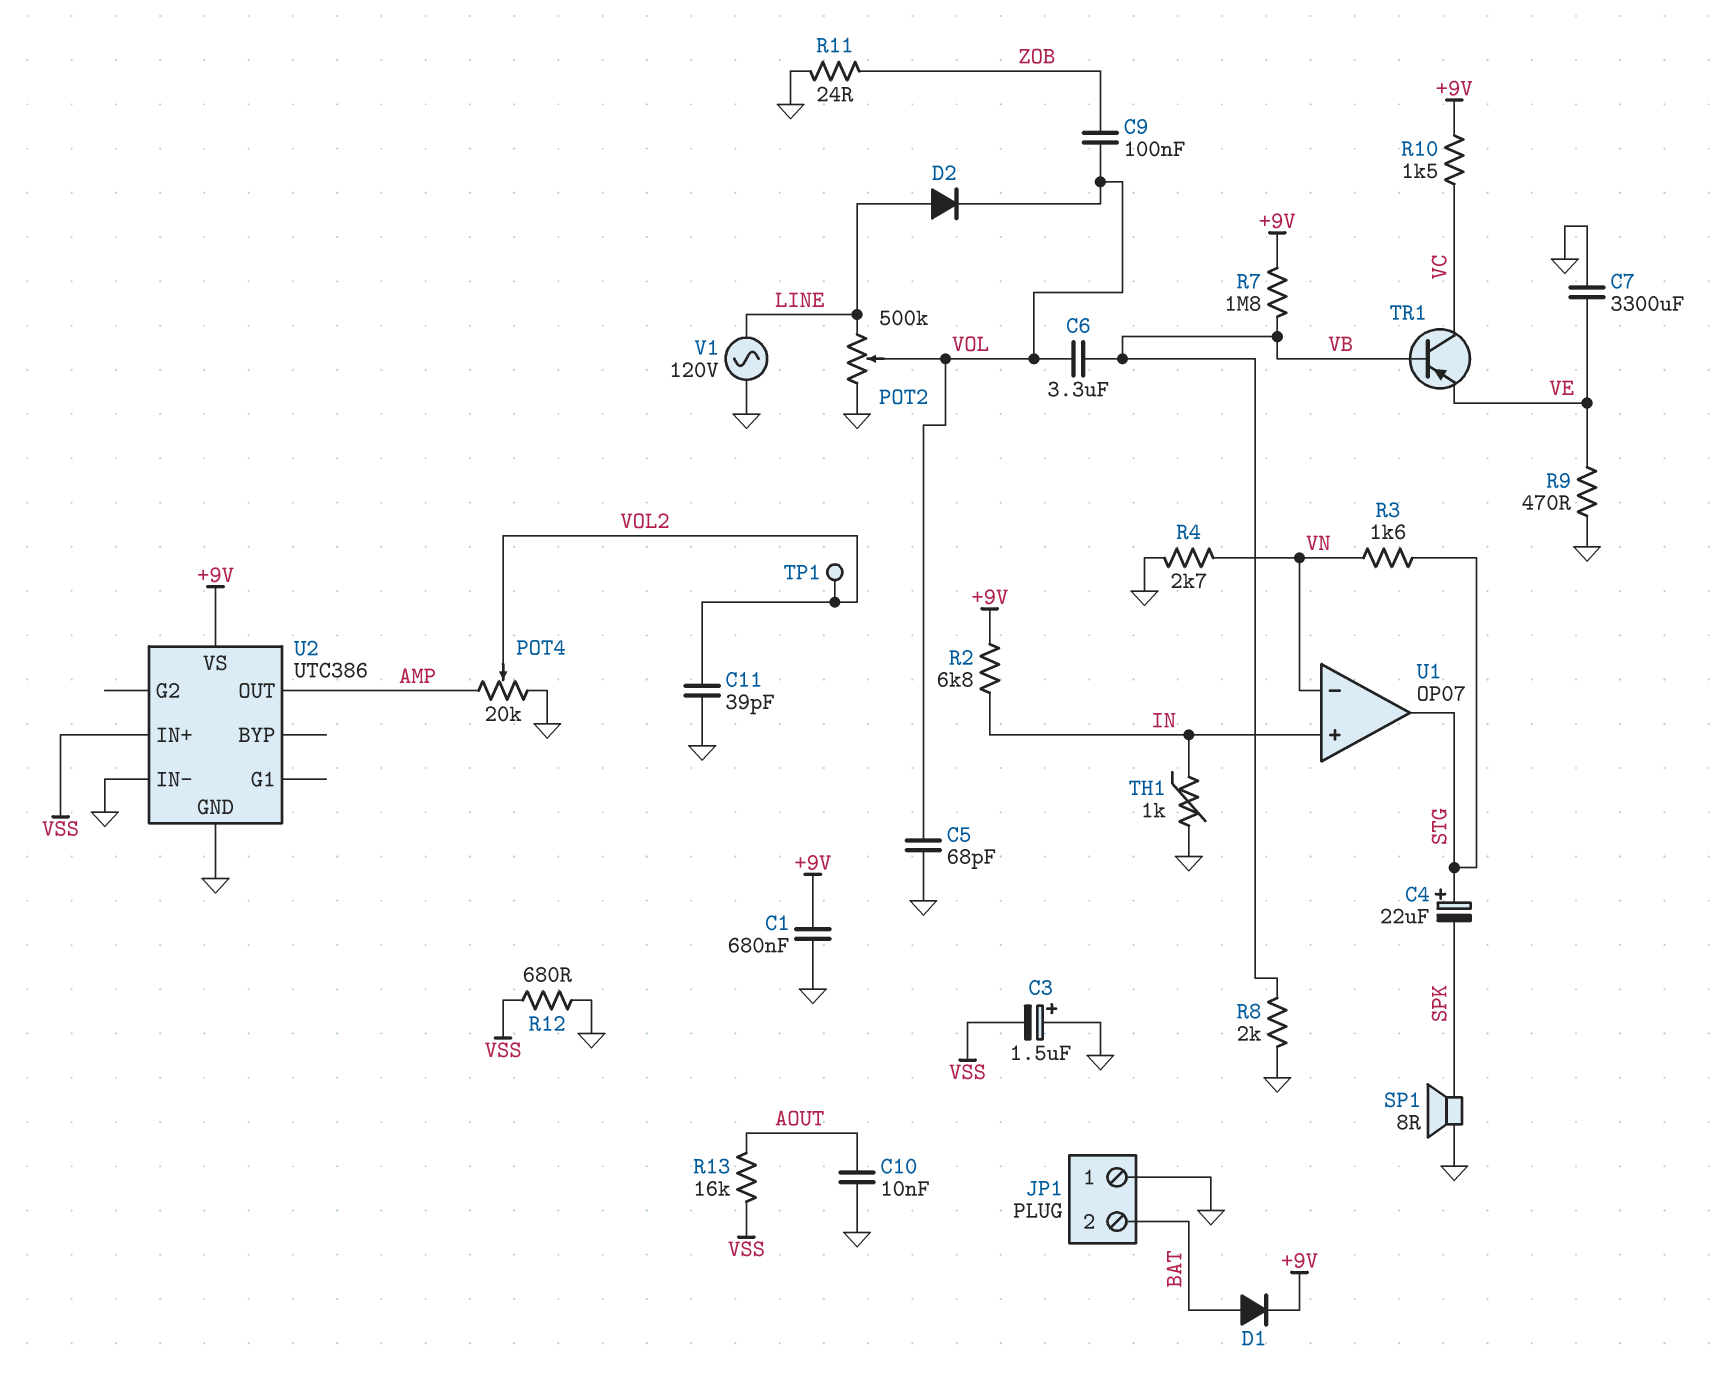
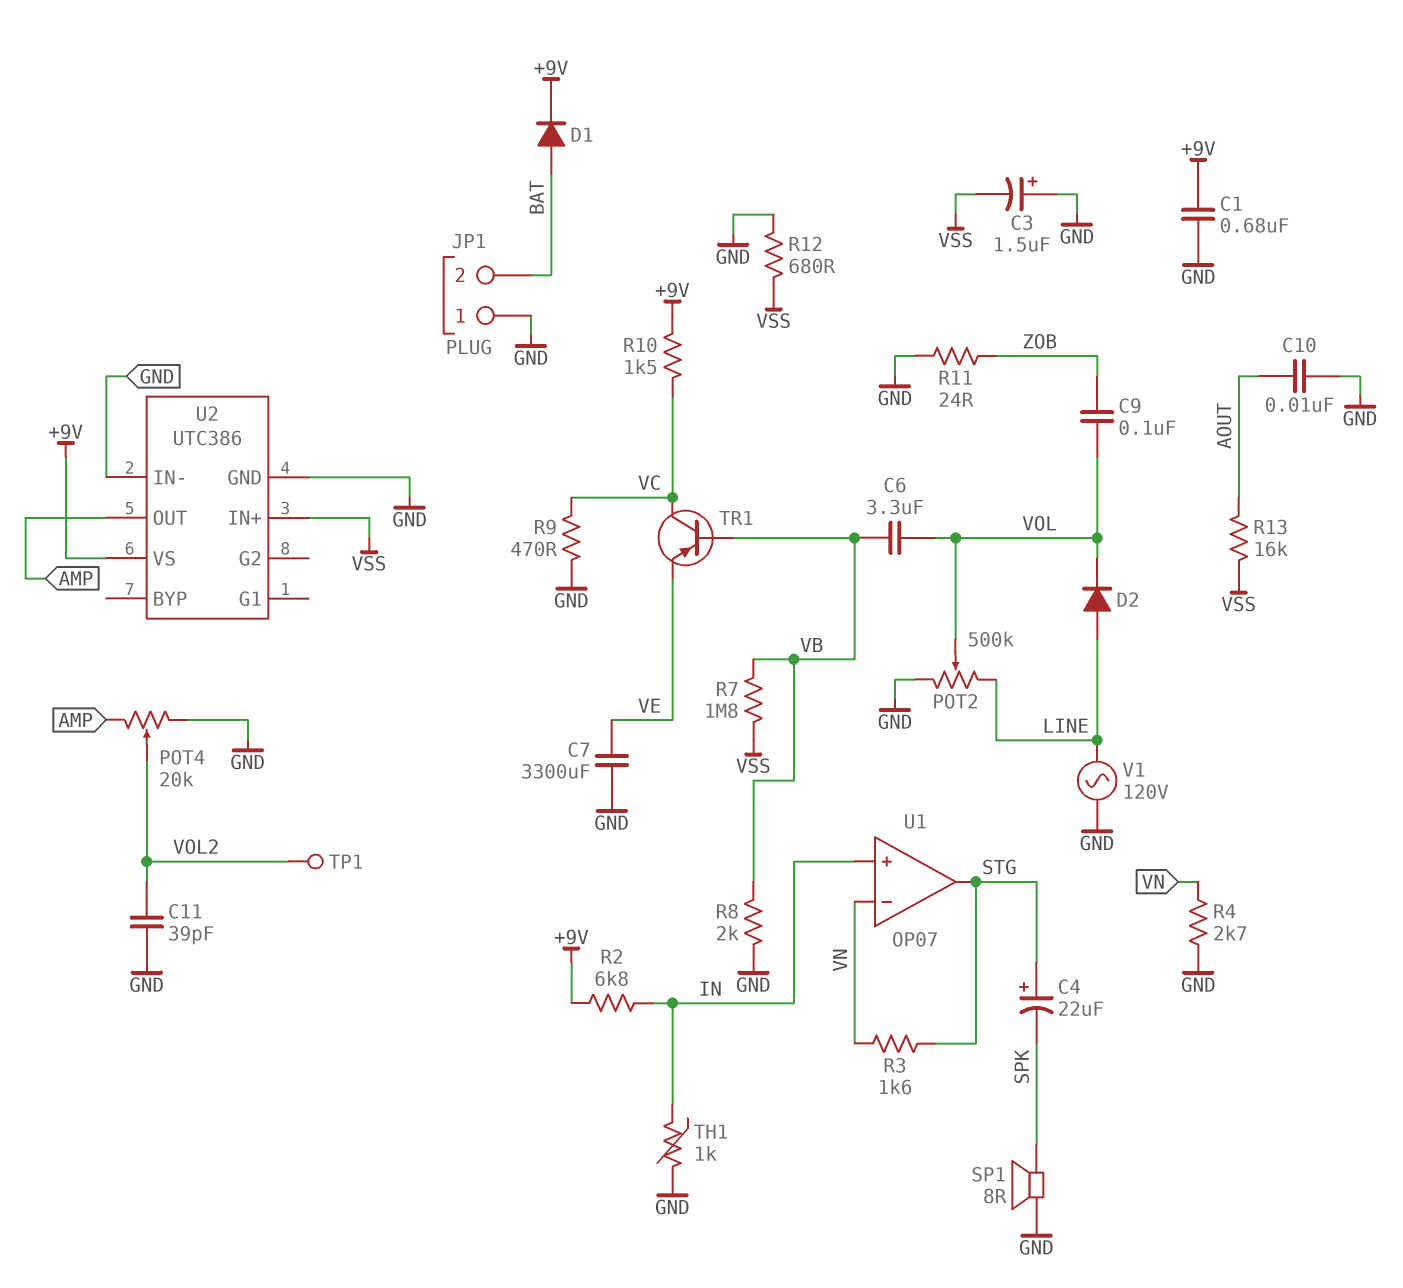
C5: 68pF (GND, VOL) -> none
R7: 1.8M (+9V, VB) -> 1.8M (VB, VSS)
R9: 470 (GND, VE) -> 470 (GND, VC)

